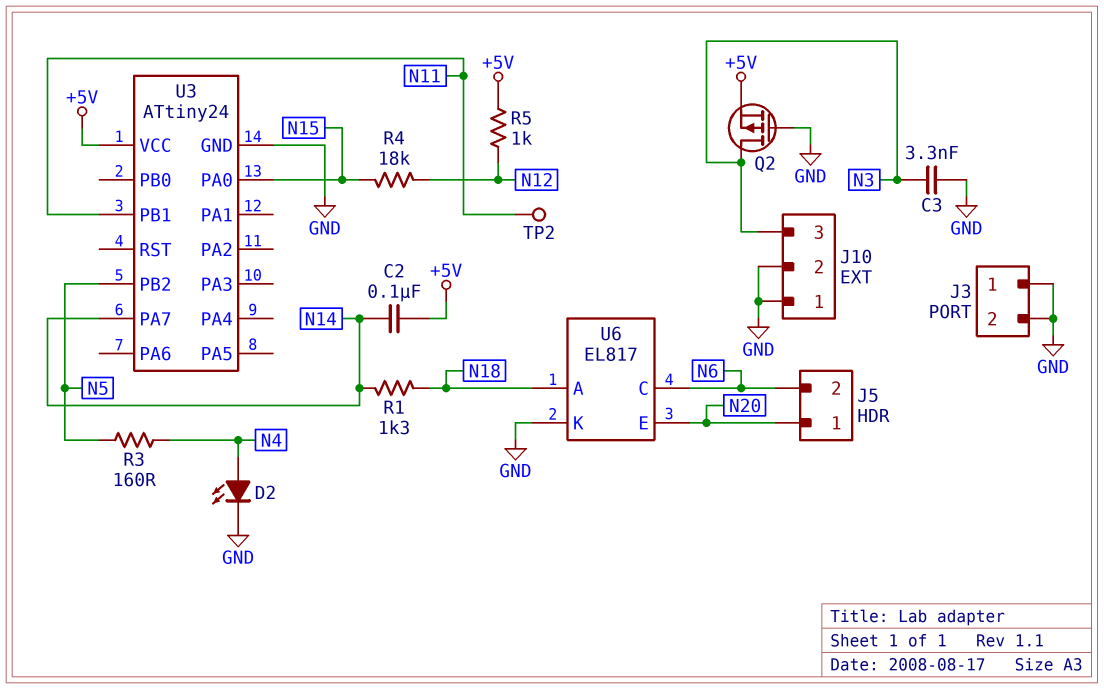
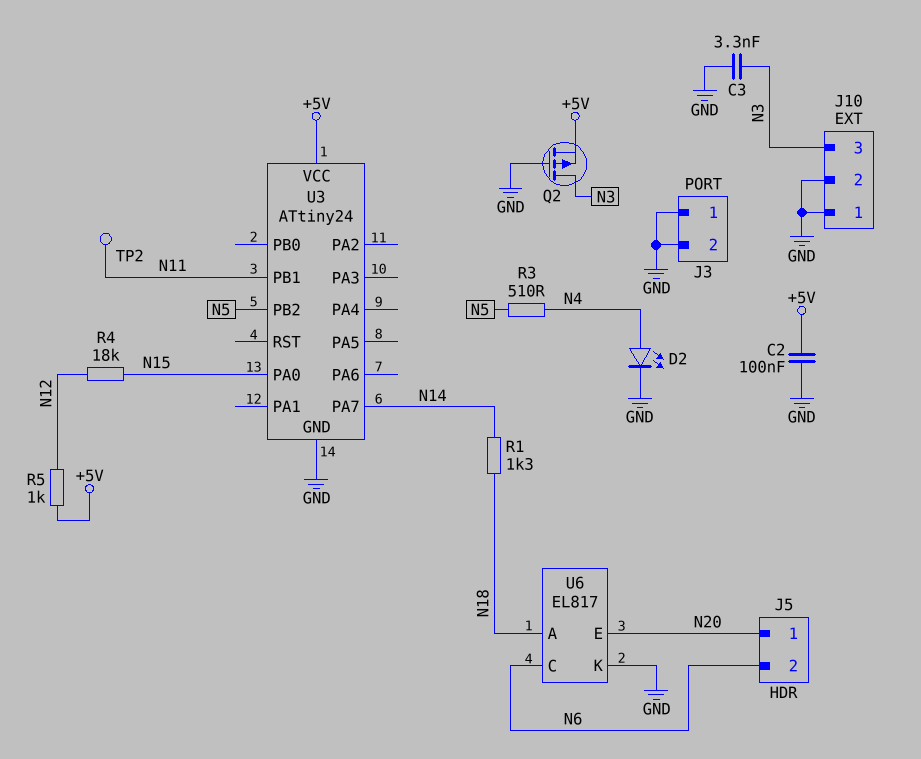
C2: 100nF (+5V, N14) -> 100nF (+5V, GND)
R3: 160 (N4, N5) -> 510 (N4, N5)

